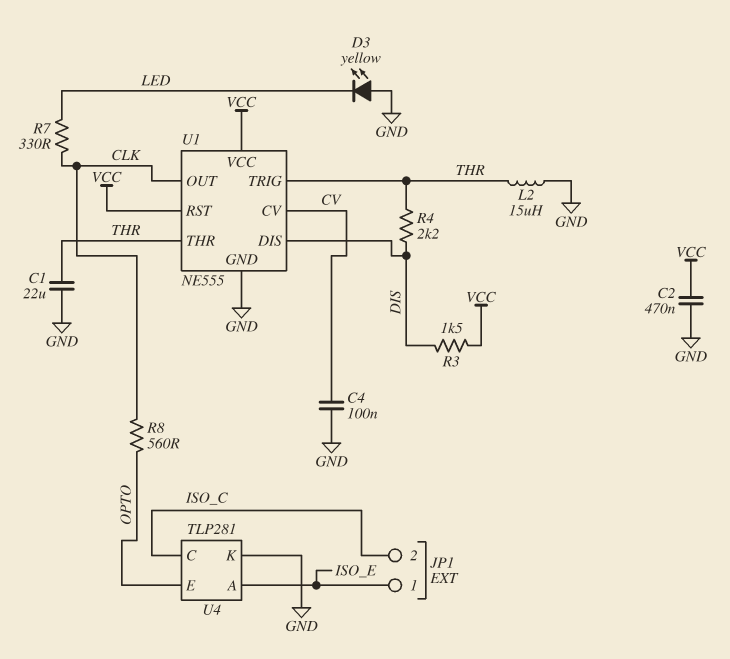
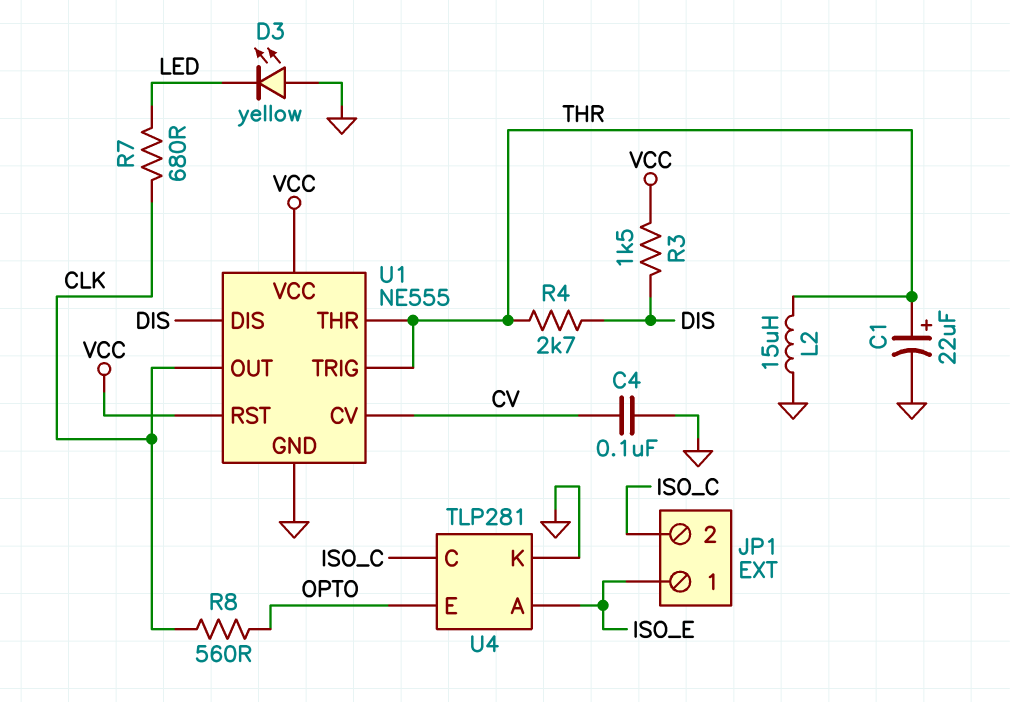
C1: 22uF (GND, THR) -> 22uF (plus THR, minus GND)
C2: 470nF (GND, VCC) -> none
R4: 2.2k (DIS, THR) -> 2.7k (DIS, THR)
R7: 330 (CLK, LED) -> 680 (CLK, LED)

